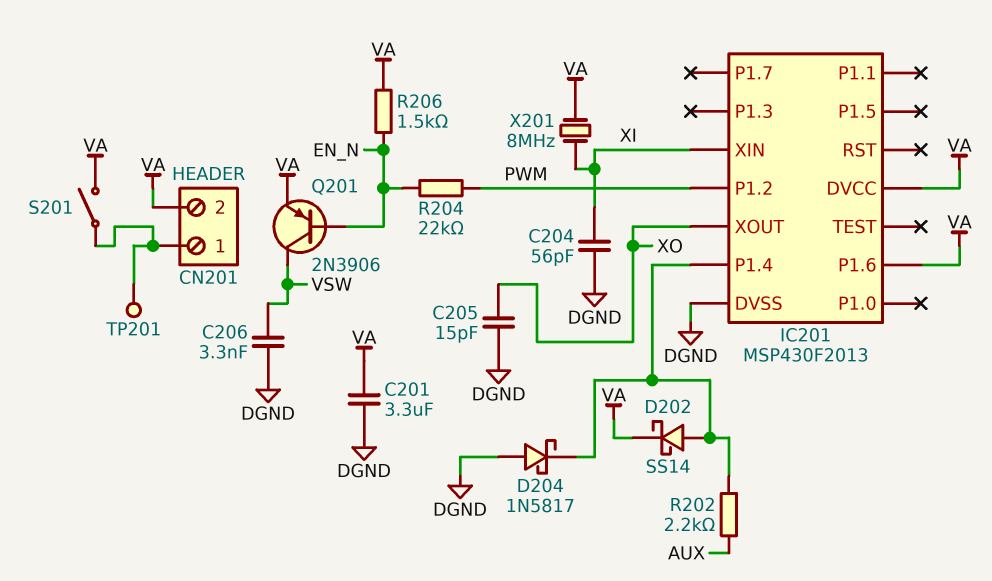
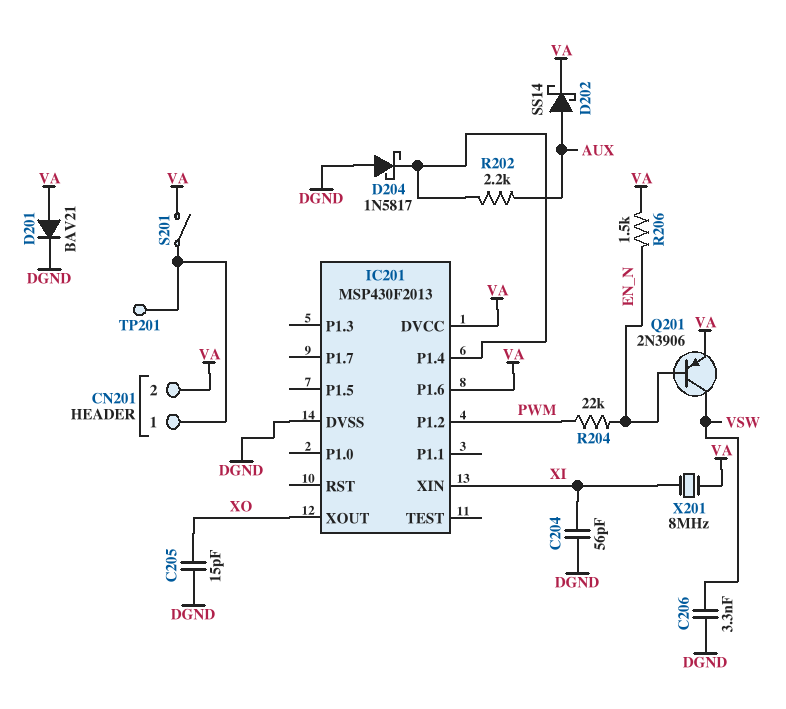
C201: 3.3uF (DGND, VA) -> none
D201: none -> diode BAV21 (A VA, K DGND)
D202: schottky SS14 (A IC201/P1.4, K VA) -> schottky SS14 (A AUX, K VA)

